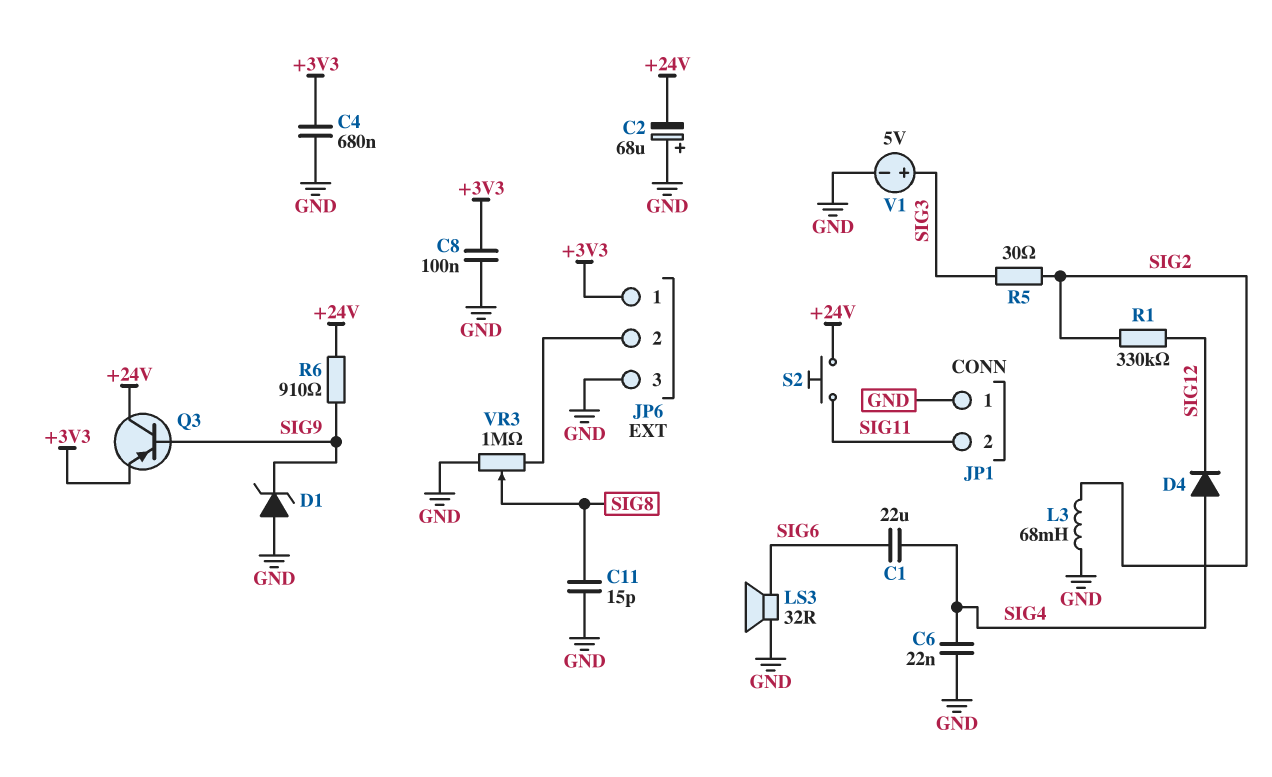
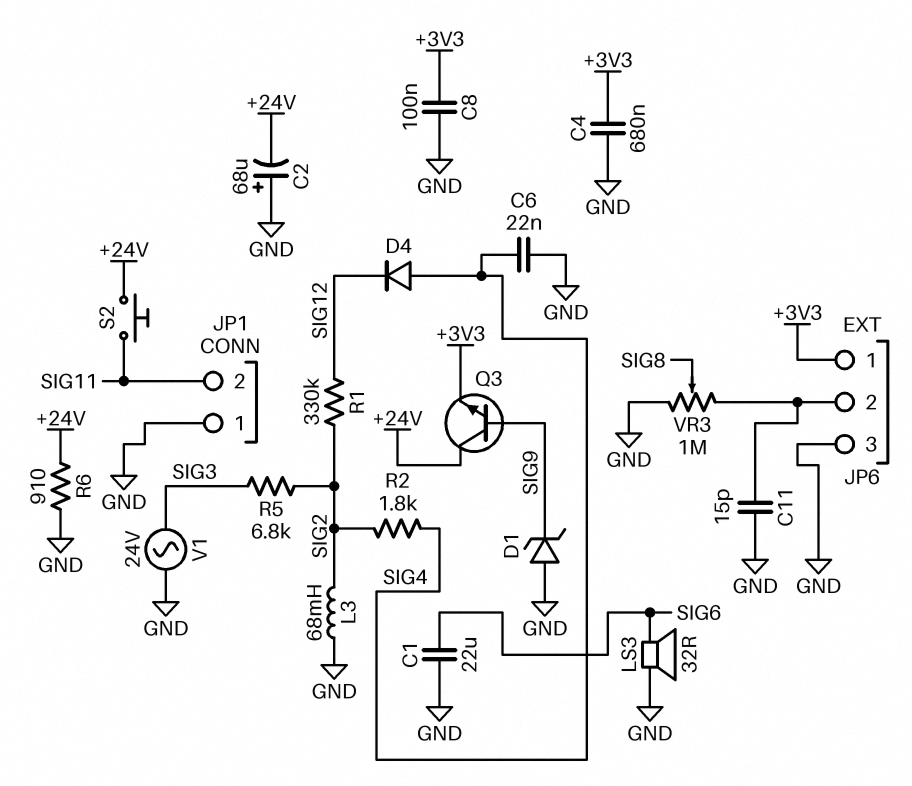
C1: 22uF (SIG4, SIG6) -> 22uF (GND, SIG6)
C11: 15pF (GND, SIG8) -> 15pF (GND, JP6/2)
Q3: PNP (B SIG9, C +24V, E +3V3) -> NPN (B SIG9, C +24V, E +3V3)
R2: none -> 1.8k (SIG2, SIG4)
R5: 30 (SIG2, SIG3) -> 6.8k (SIG2, SIG3)
R6: 910 (+24V, SIG9) -> 910 (+24V, GND)
V1: 5V (plus SIG3, minus GND) -> AC 24V (GND, SIG3)

